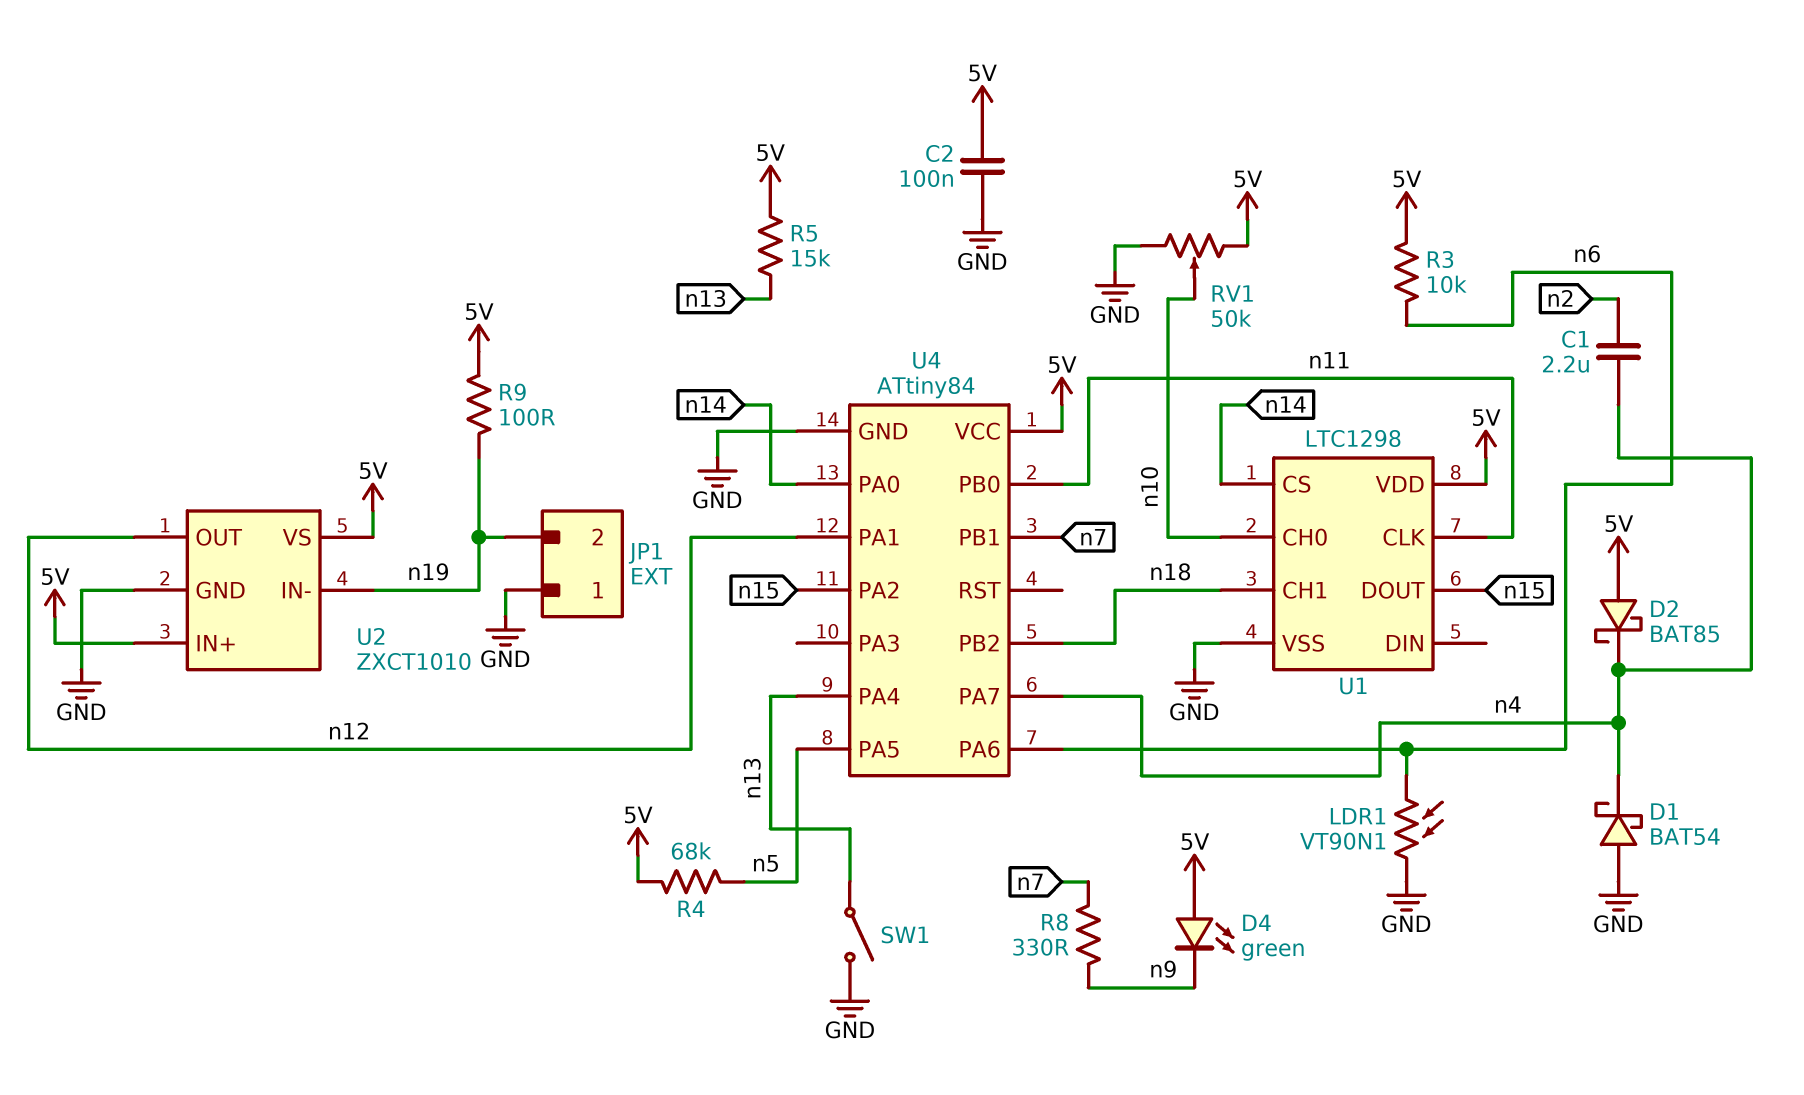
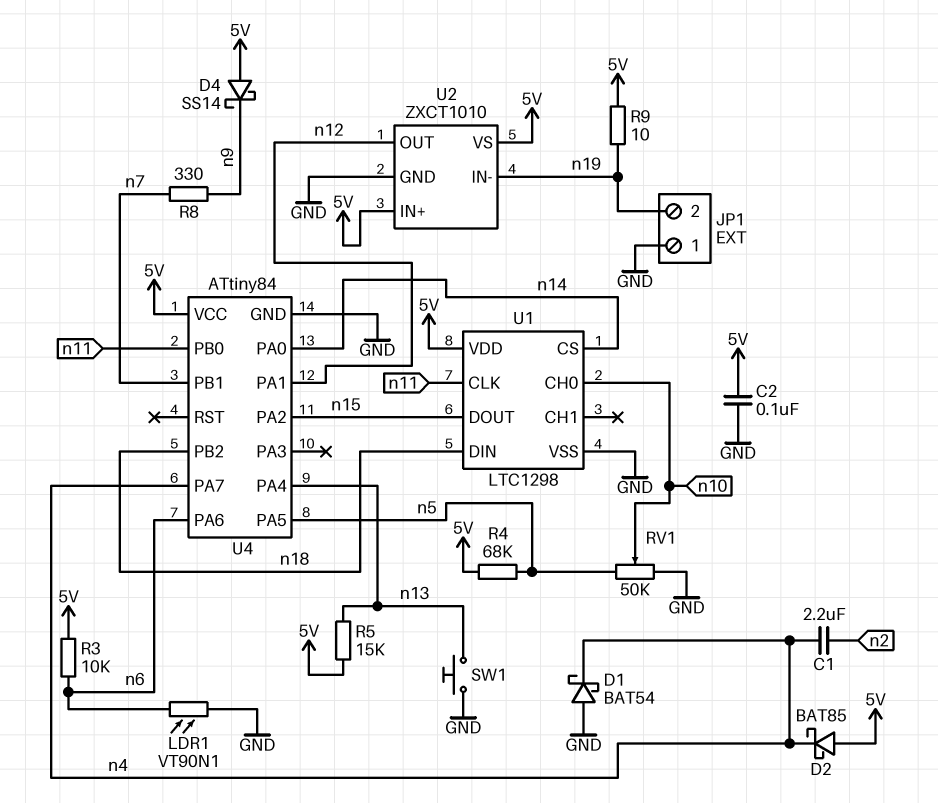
D4: LED green (A 5V, K n9) -> schottky SS14 (A 5V, K n9)
R9: 100 (5V, n19) -> 10 (5V, n19)
RV1: 50k (5V, GND, wiper n10) -> 50k (GND, n5, wiper n10)
SW1: switch (GND, n13) -> button (GND, n13)
U1 pin CH1: n18 -> none
U1 pin DIN: none -> n18

